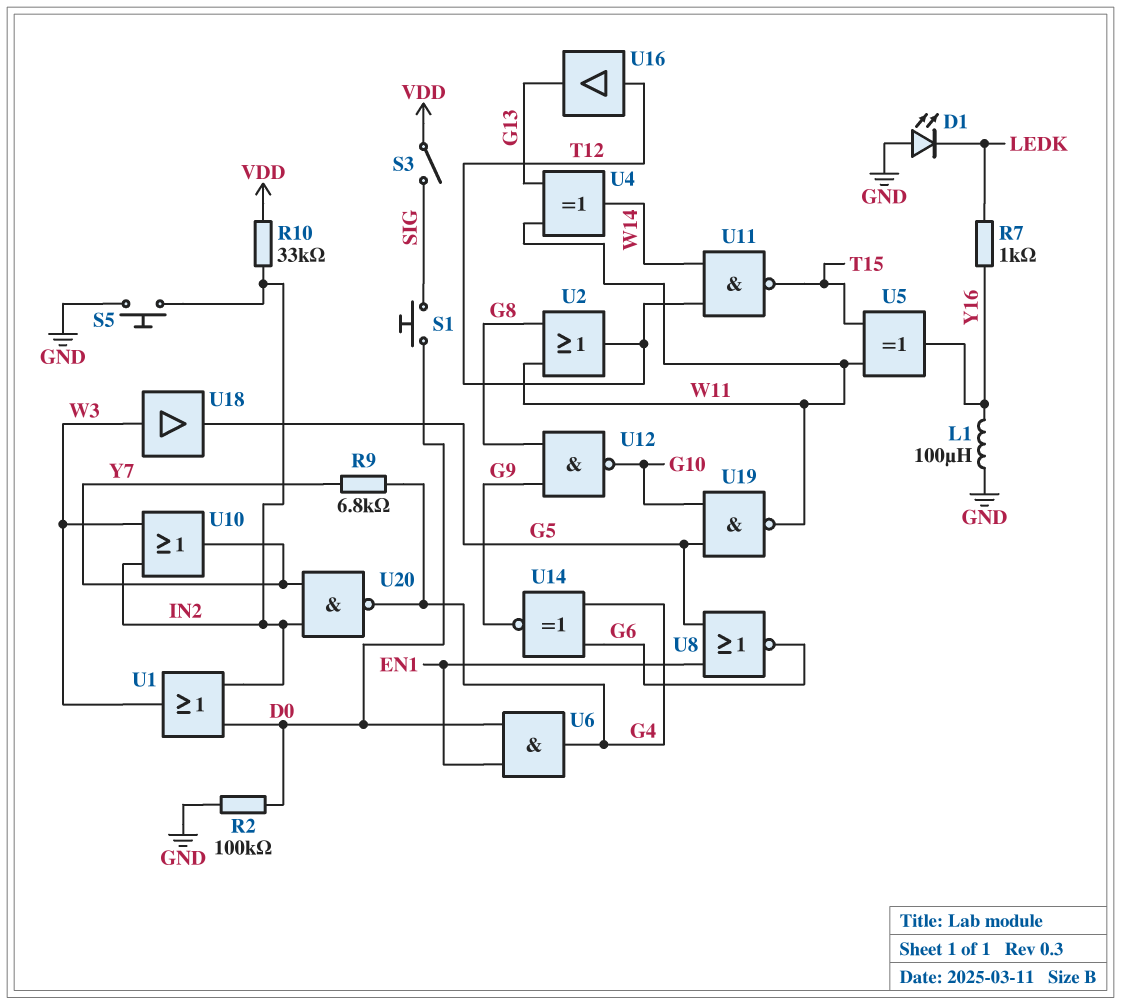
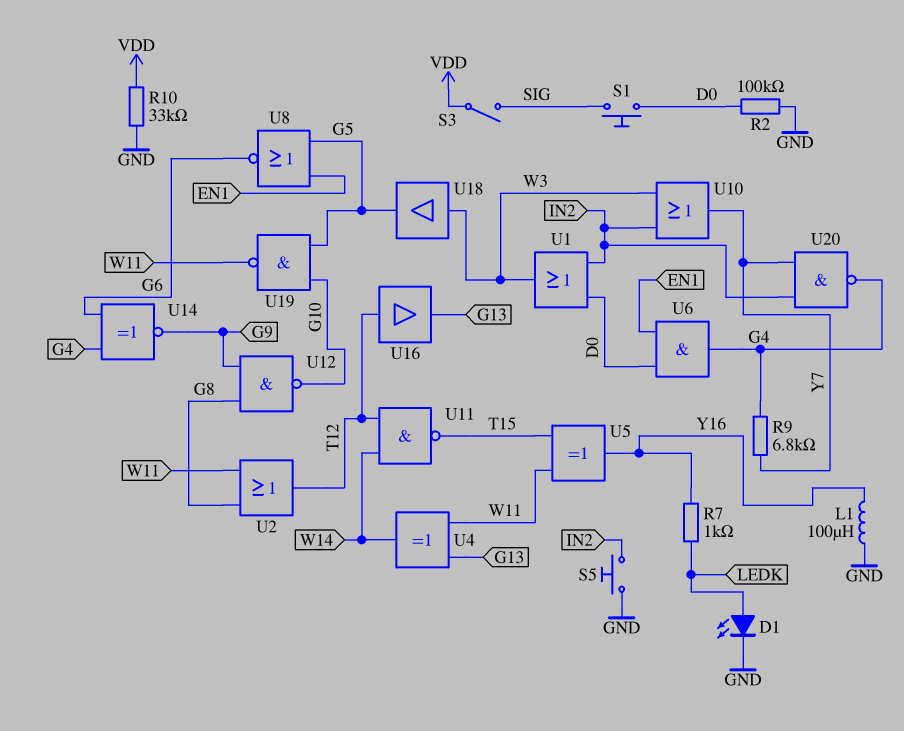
D1: LED (A GND, K LEDK) -> LED (A LEDK, K GND)
R10: 33k (IN2, VDD) -> 33k (GND, VDD)

